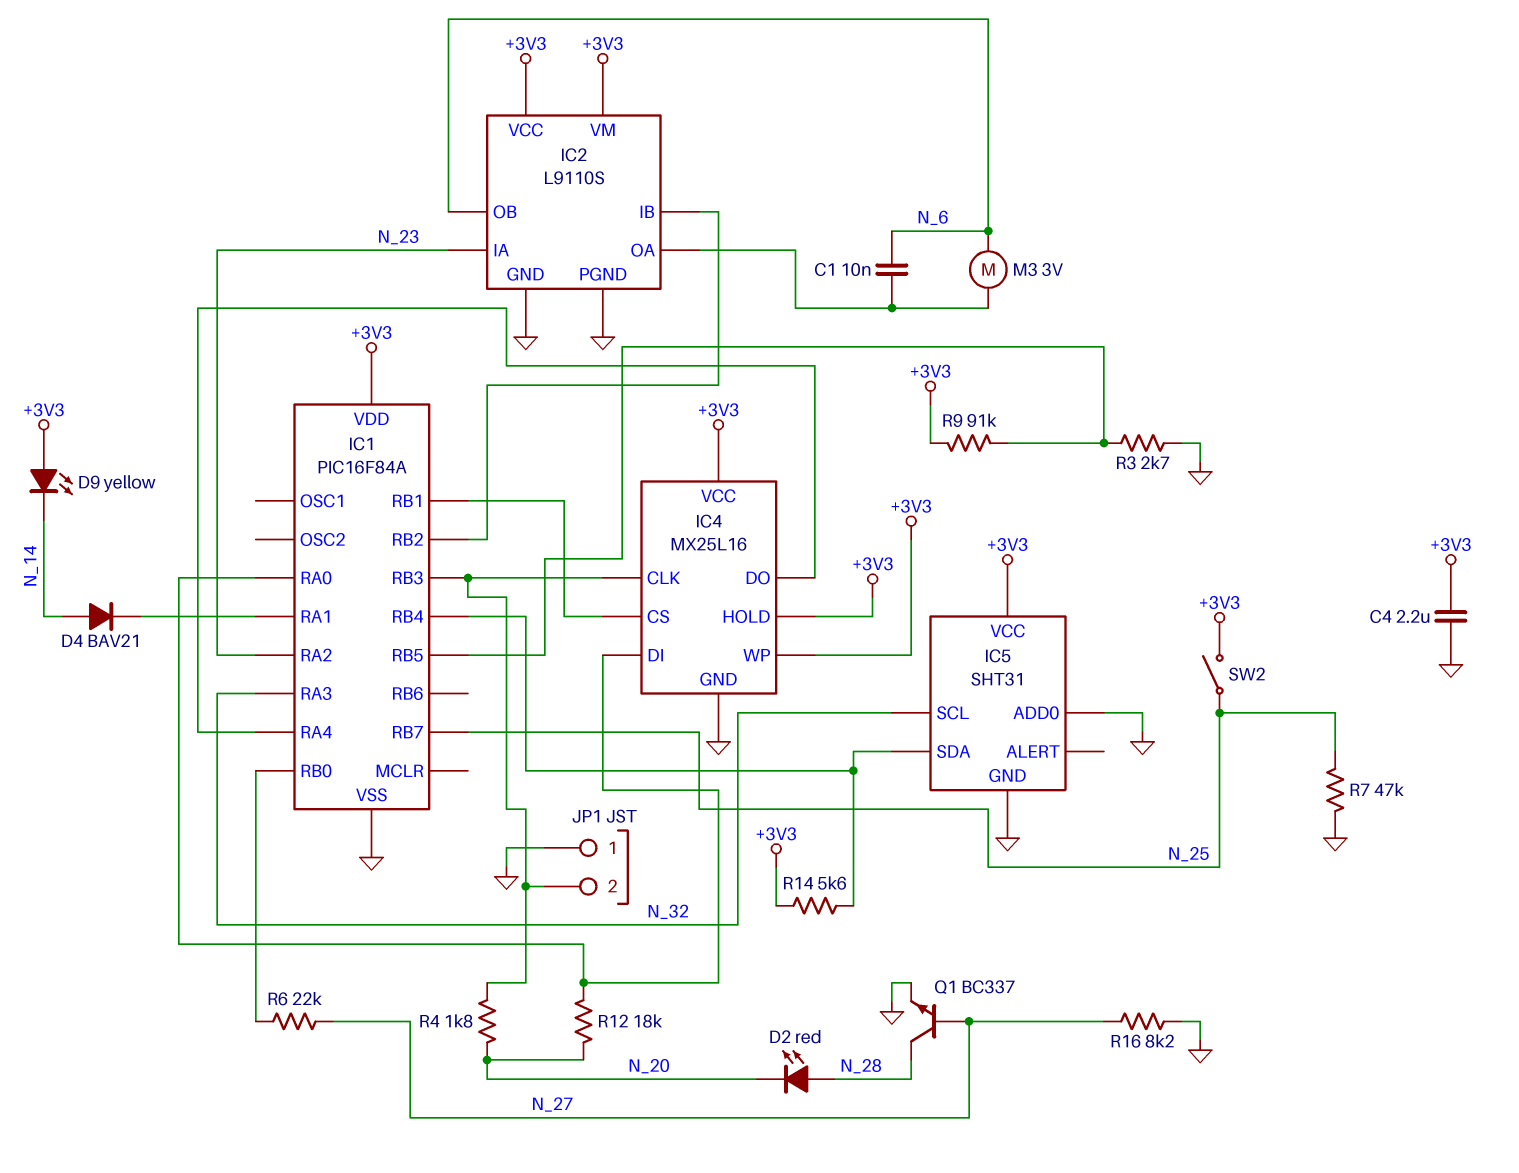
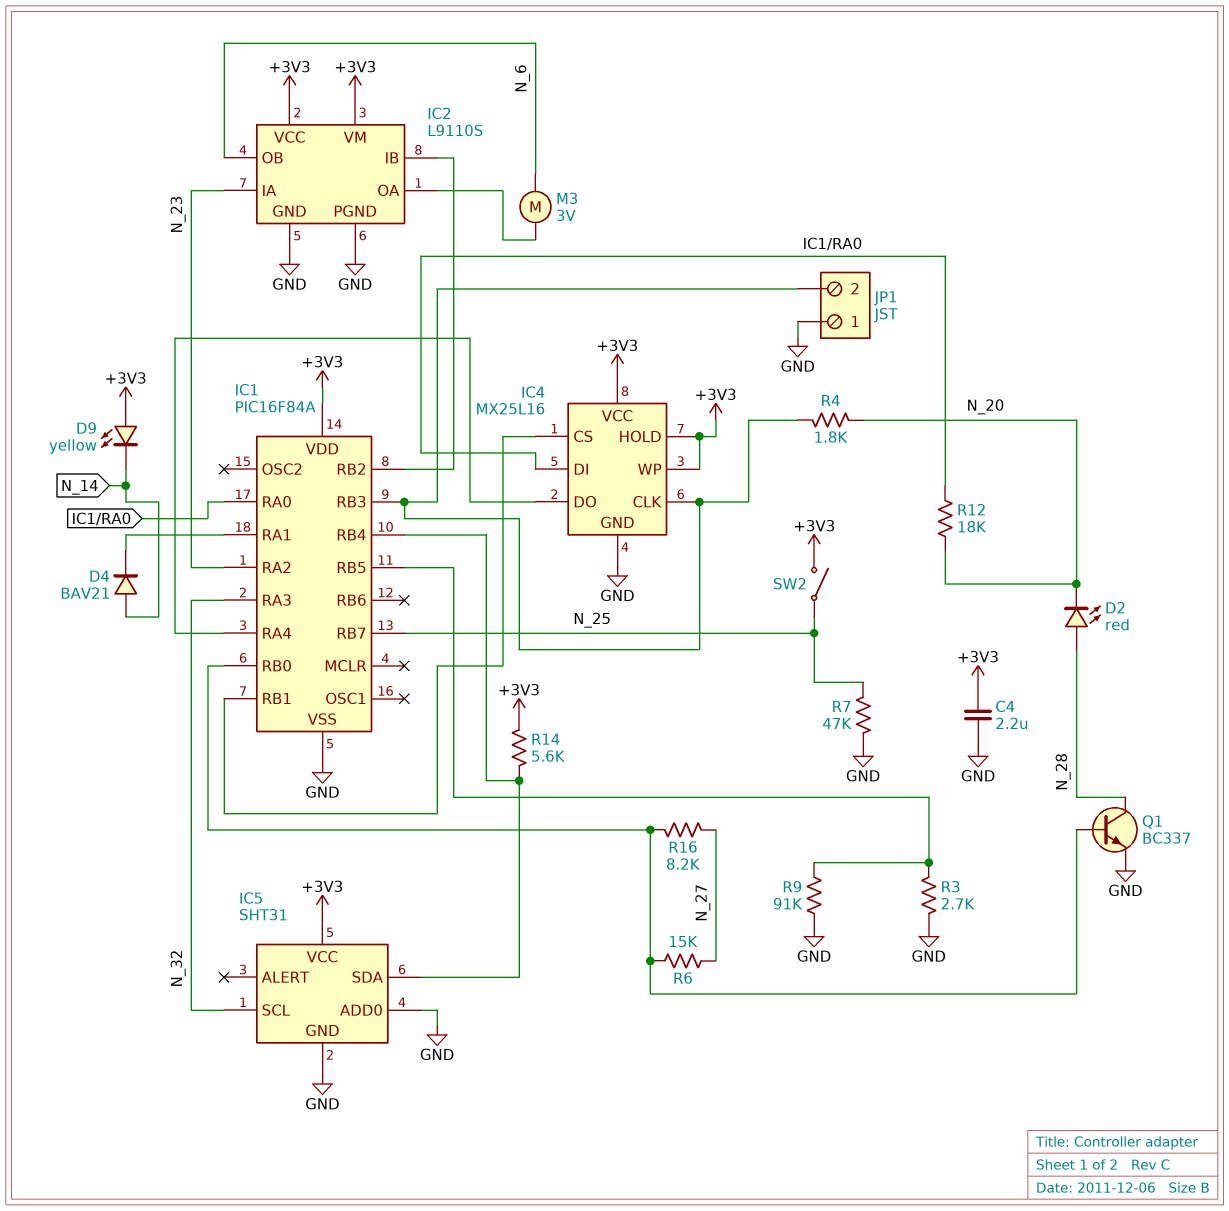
C1: 10nF (IC2/OA, N_6) -> none
Q1: NPN BC337 (B N_27, C N_28, E GND) -> NPN BC337 (B IC1/RB0, C N_28, E GND)
R6: 22k (IC1/RB0, N_27) -> 15k (IC1/RB0, N_27)
R9: 91k (+3V3, IC1/RB5) -> 91k (GND, IC1/RB5)
R16: 8.2k (GND, N_27) -> 8.2k (IC1/RB0, N_27)

